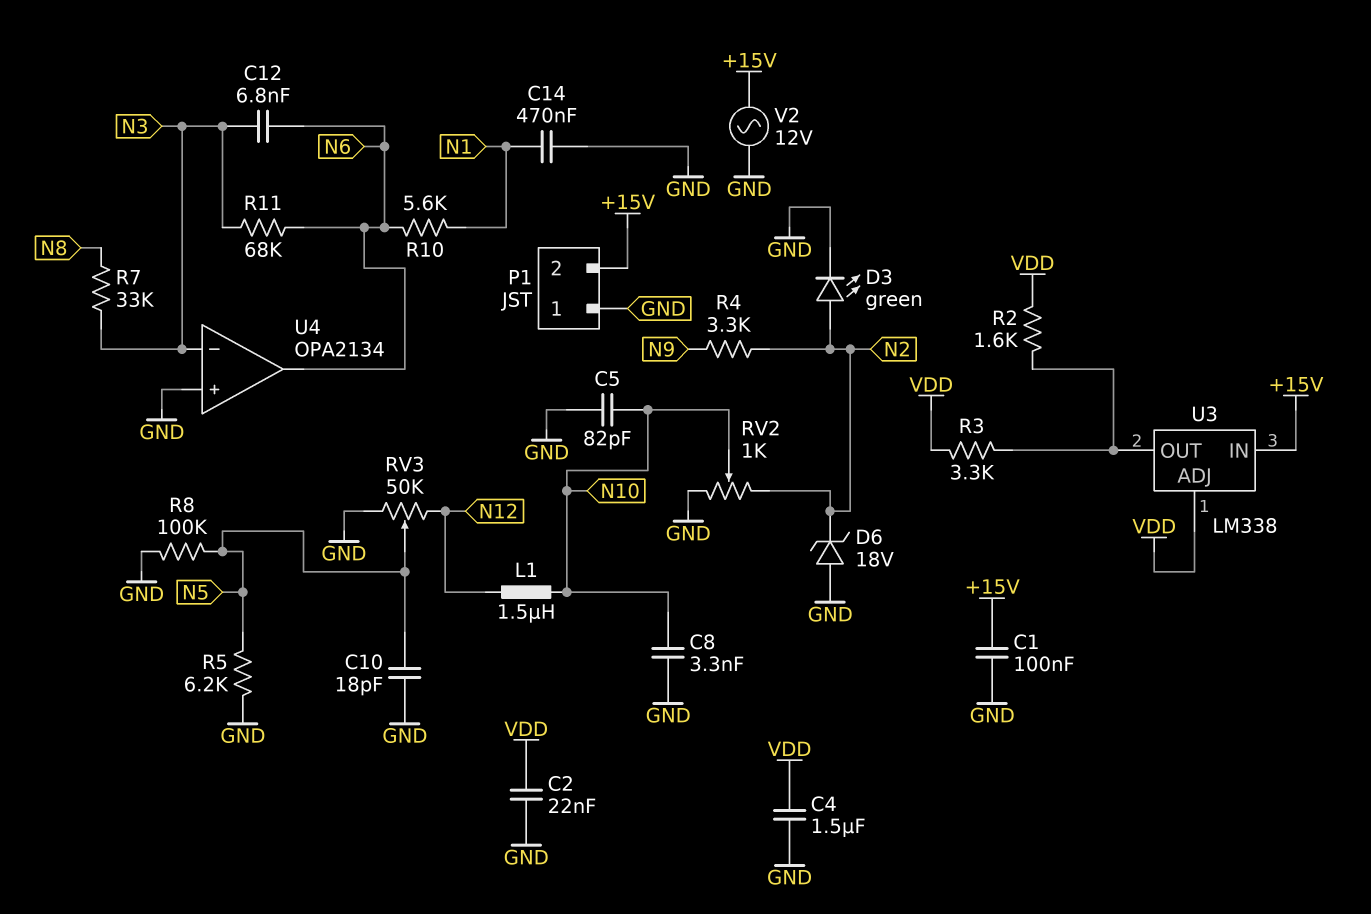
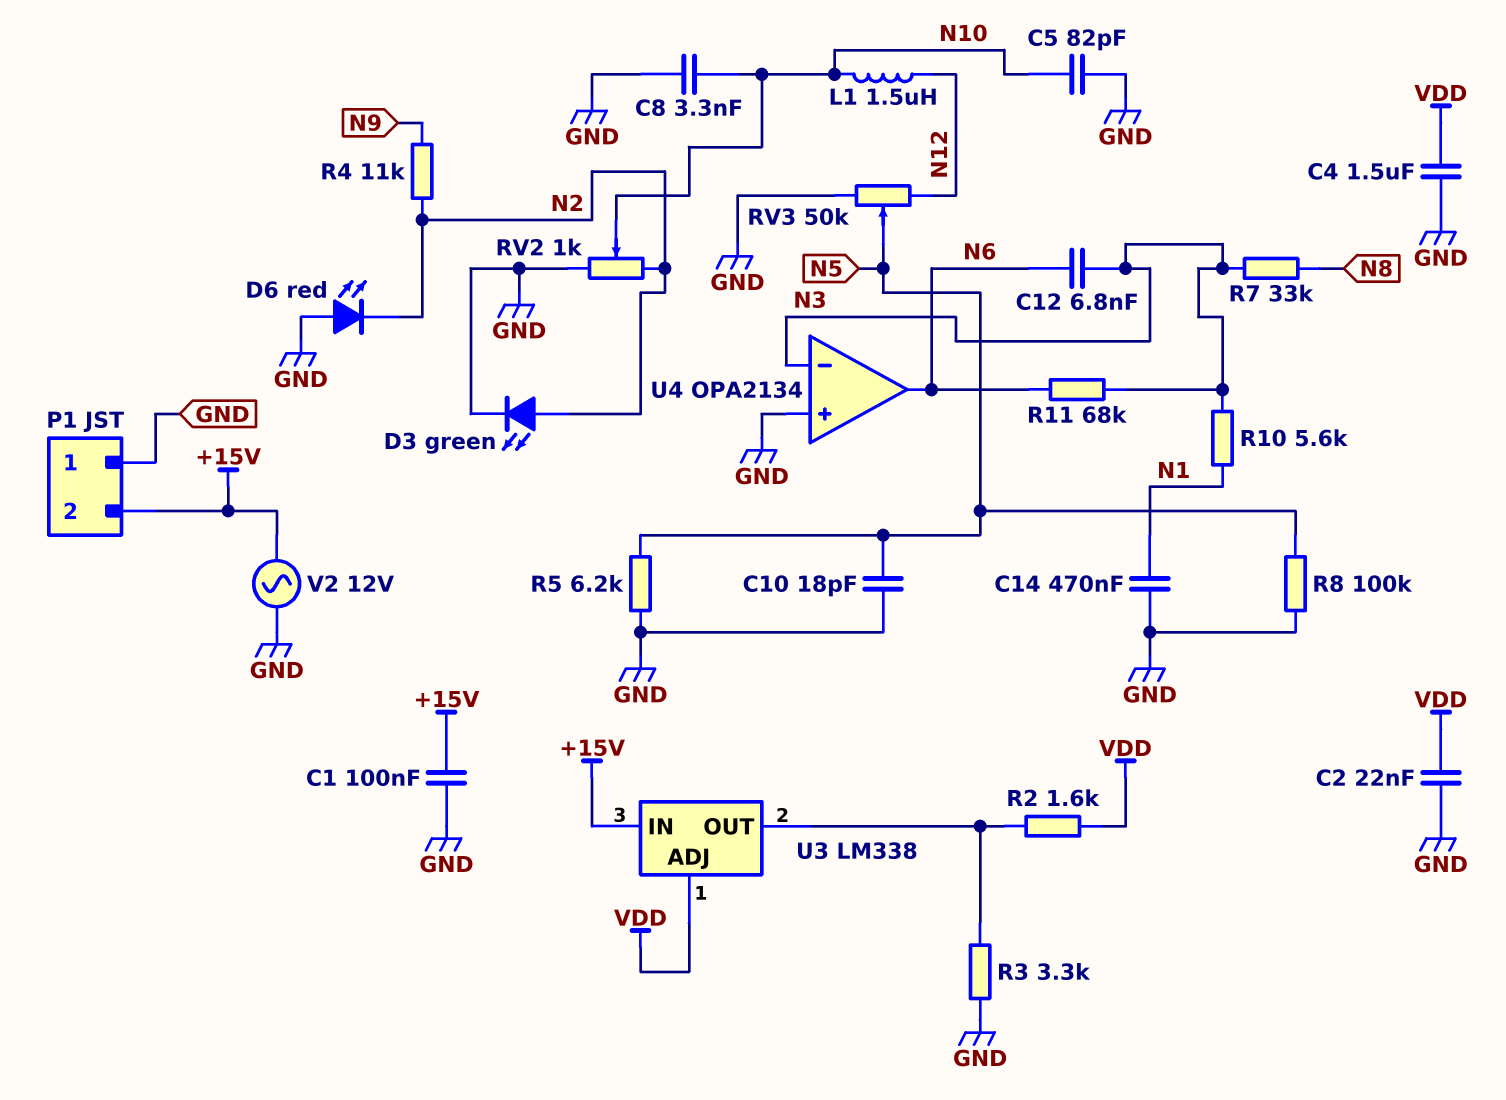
D6: zener 18V (A GND, K N2) -> LED red (A GND, K N2)
R3: 3.3k (U3/OUT, VDD) -> 3.3k (GND, U3/OUT)
R4: 3.3k (N2, N9) -> 11k (N2, N9)
R10: 5.6k (N1, N6) -> 5.6k (N1, N3)

